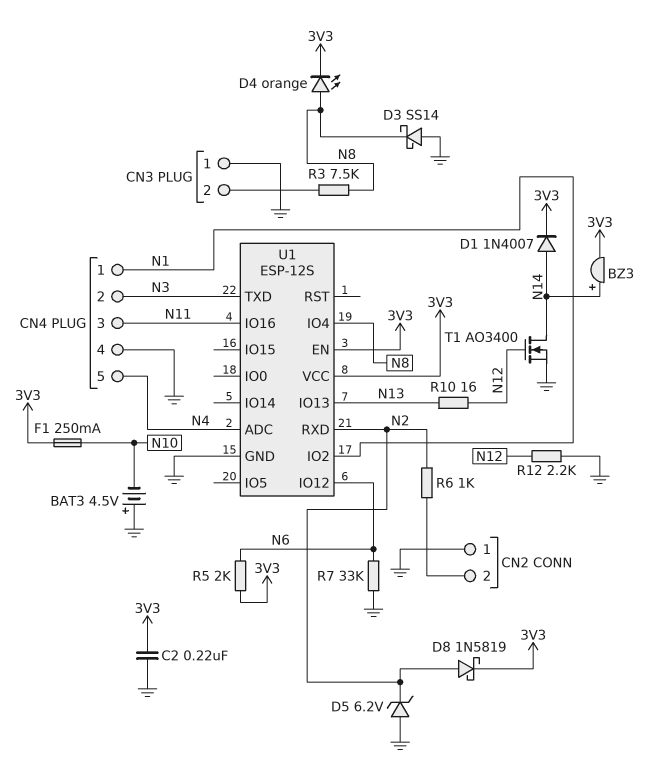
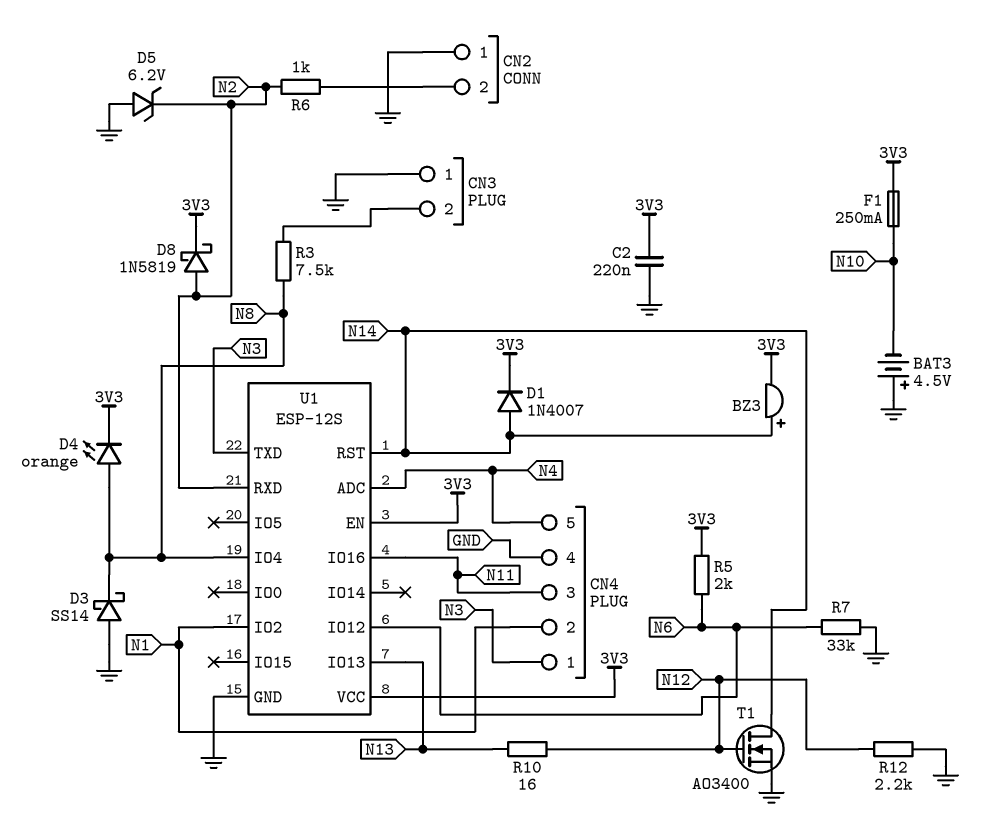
CN4 pin 1: N1 -> N3
CN4 pin 2: N3 -> N1
U1 pin RST: none -> N14

